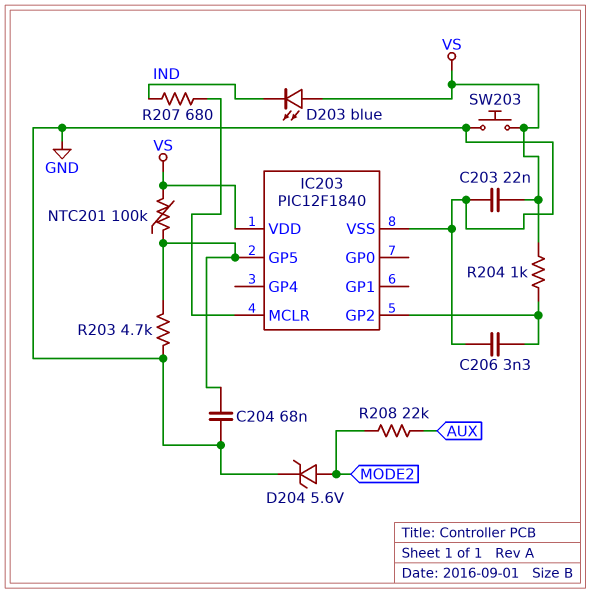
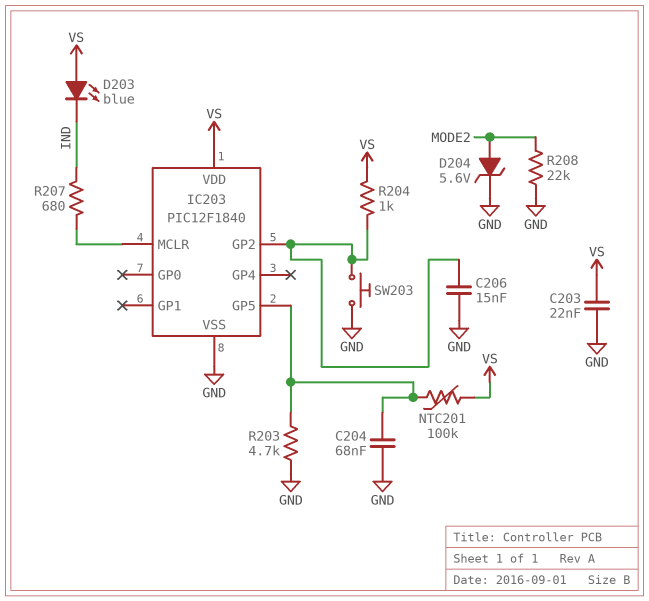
C206: 3.3nF (GND, IC203/GP2) -> 15nF (GND, IC203/GP2)
R208: 22k (AUX, MODE2) -> 22k (GND, MODE2)
SW203: button (GND, VS) -> button (GND, IC203/GP2)

